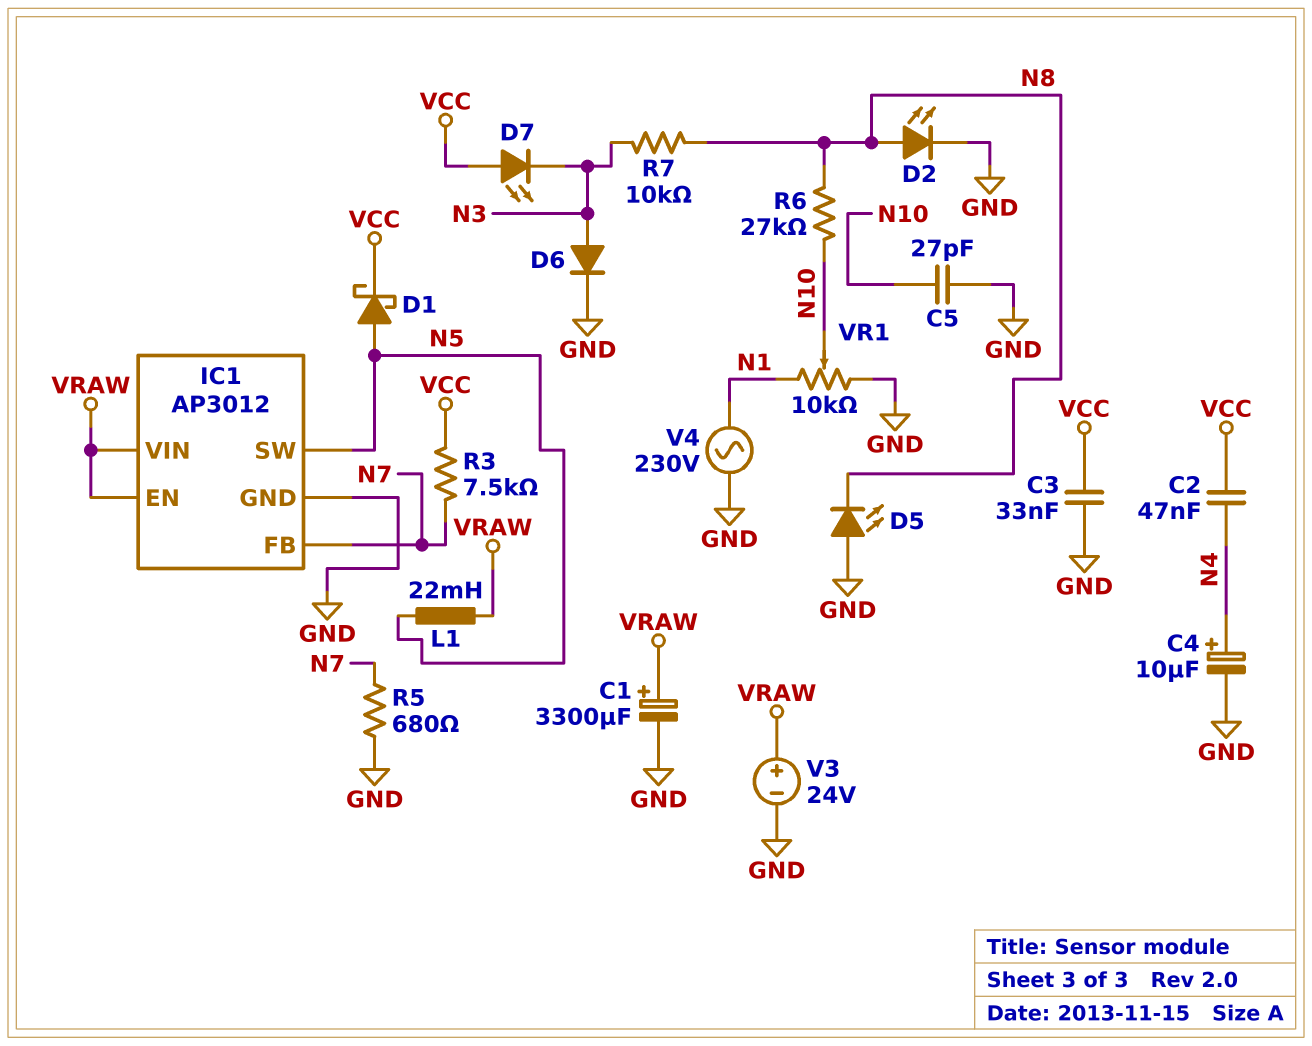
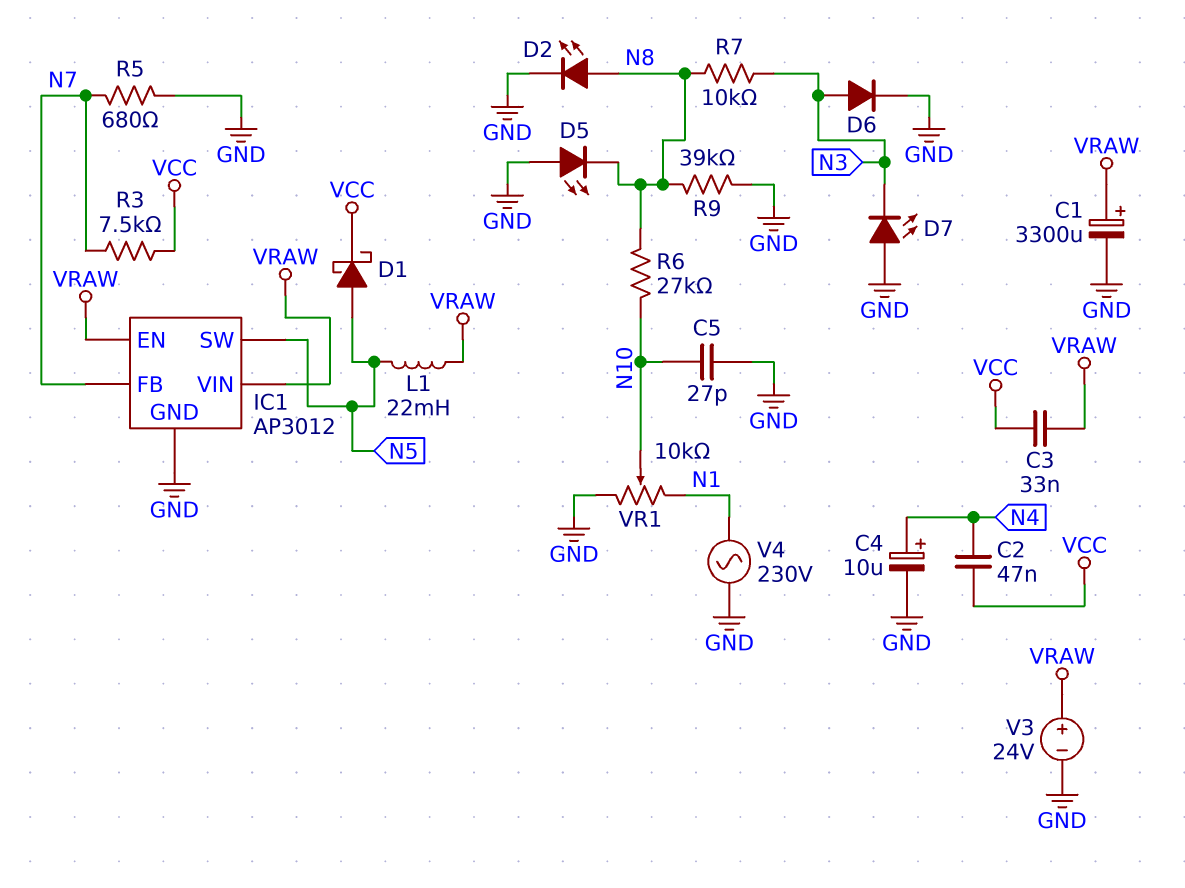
C3: 33nF (GND, VCC) -> 33nF (VCC, VRAW)
D7: LED (A VCC, K N3) -> LED (A GND, K N3)
R9: none -> 39k (GND, N8)

